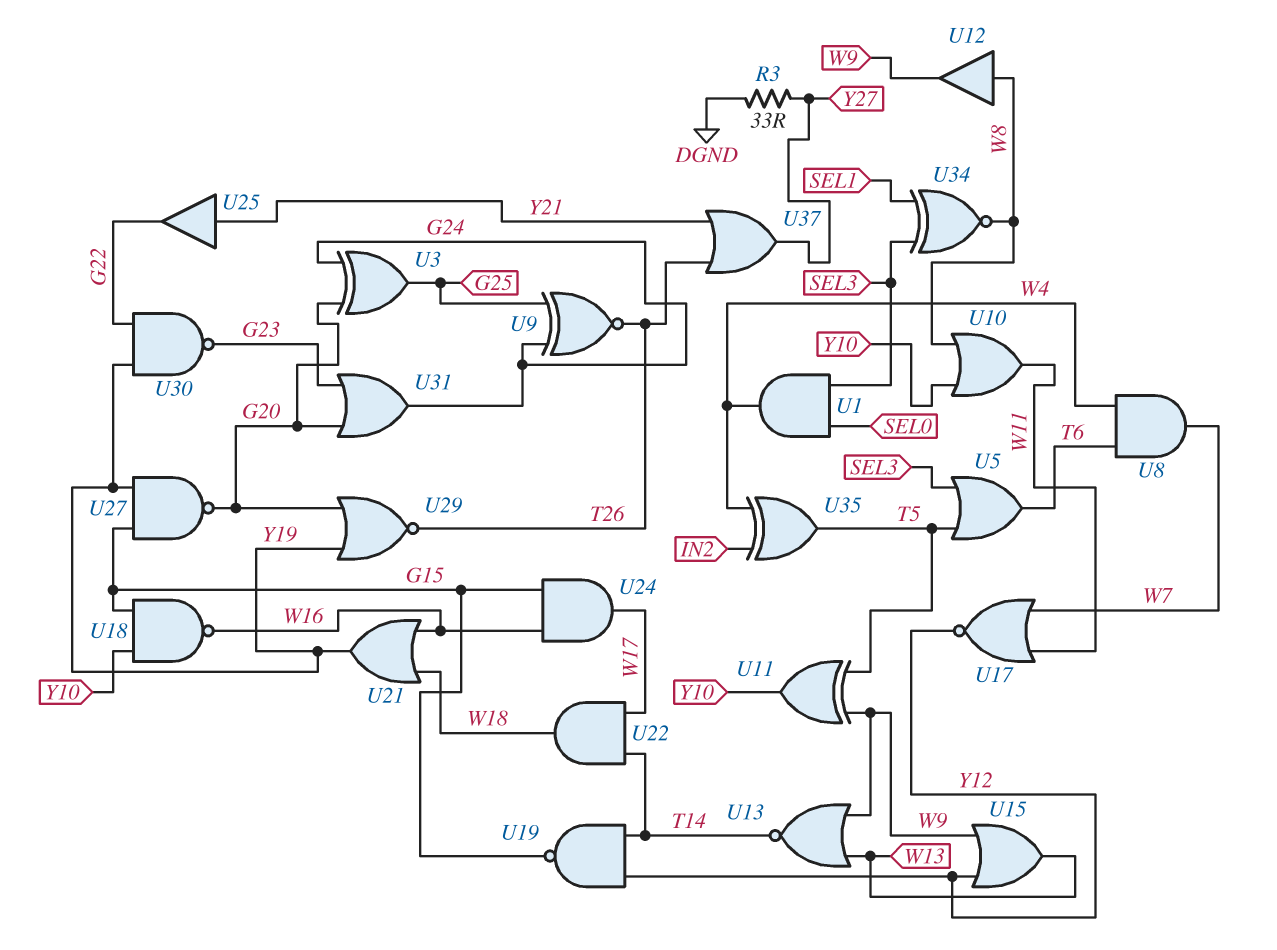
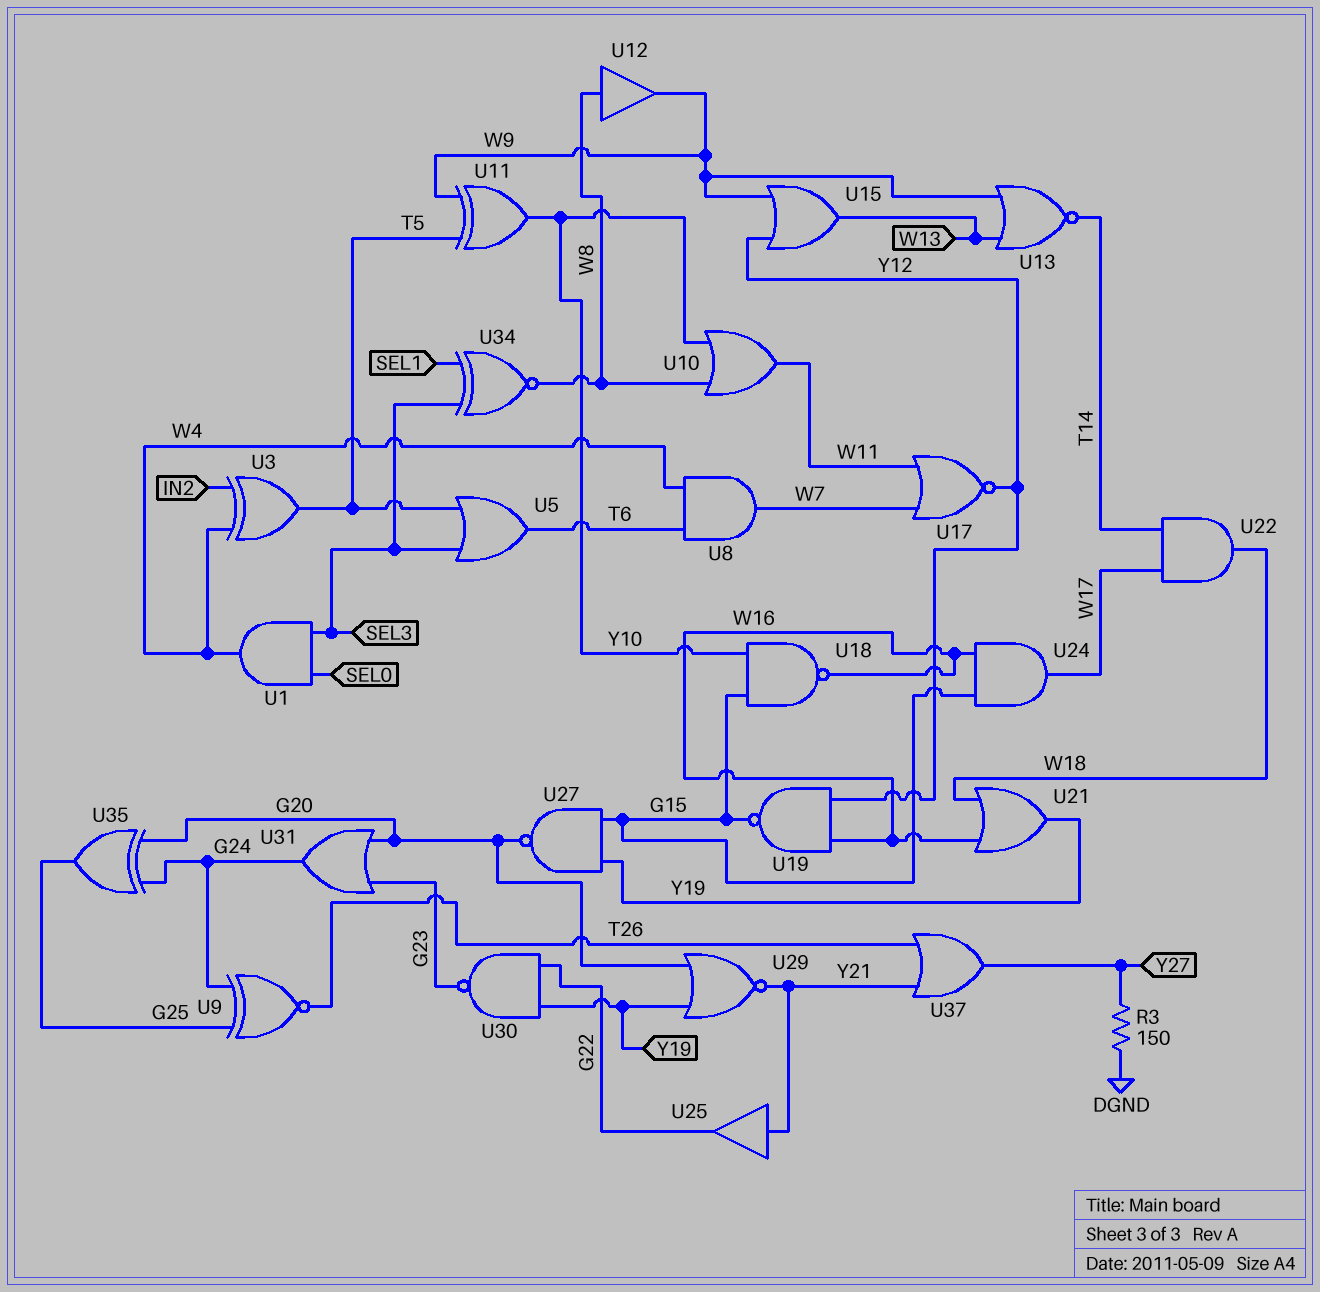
R3: 33 (DGND, Y27) -> 150 (DGND, Y27)
U3: XOR (in G20, in G24, out G25) -> XOR (in IN2, in W4, out T5)
U19: NAND (in T14, in Y12, out G15) -> NAND (in W16, in Y12, out G15)
U29: NOR (in G20, in Y19, out T26) -> NOR (in G20, in Y19, out Y21)
U35: XOR (in IN2, in W4, out T5) -> XOR (in G20, in G24, out G25)

